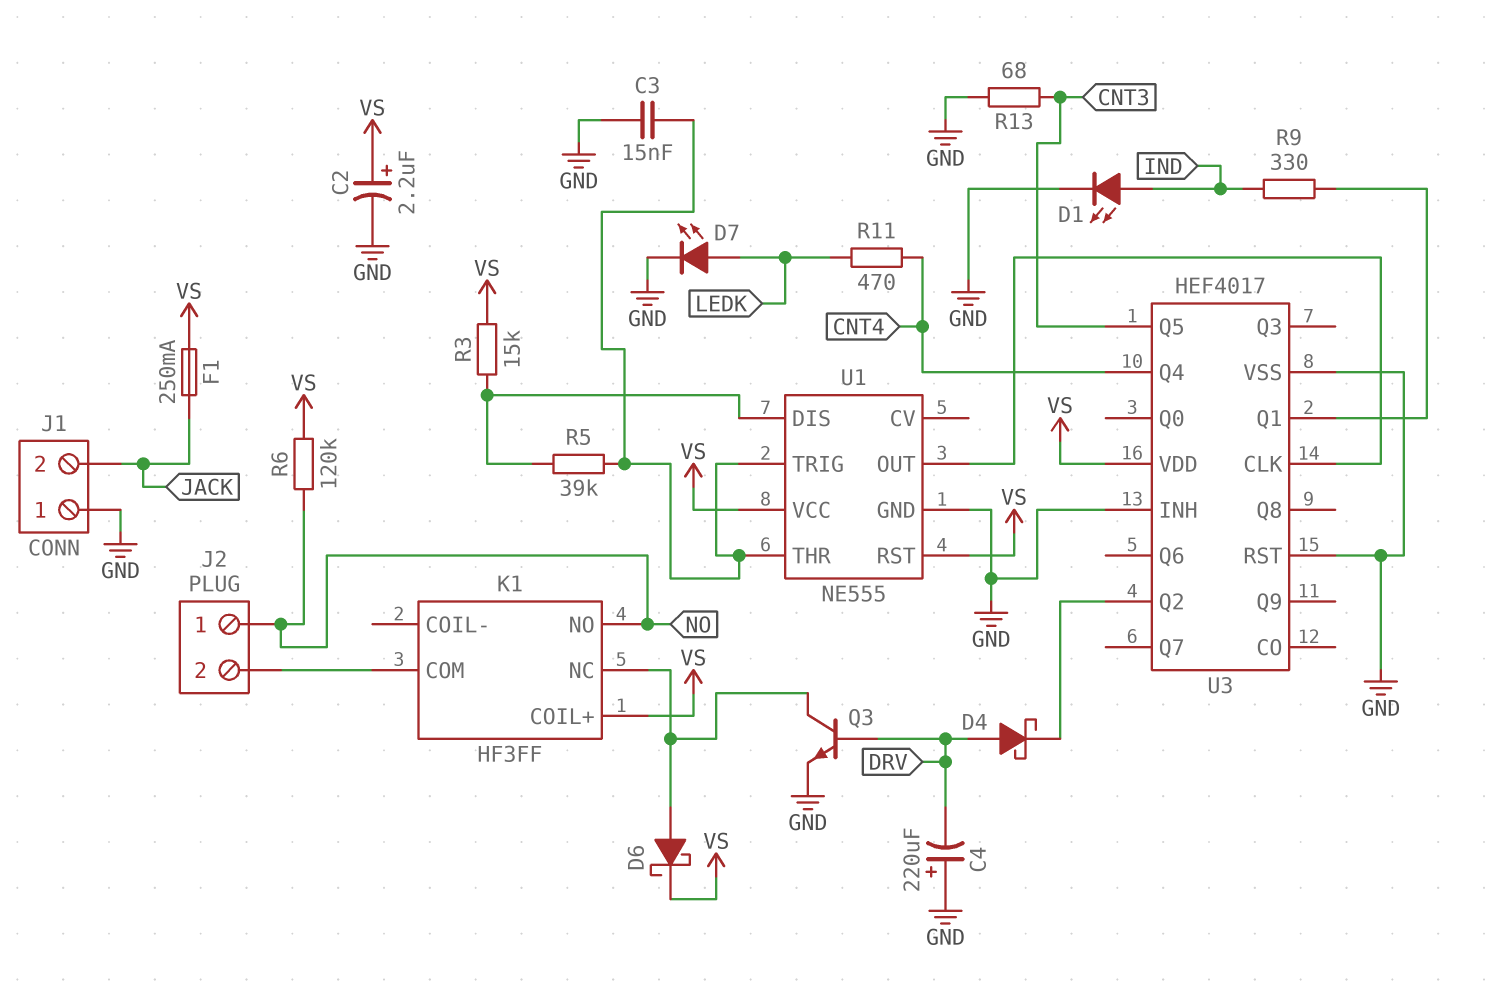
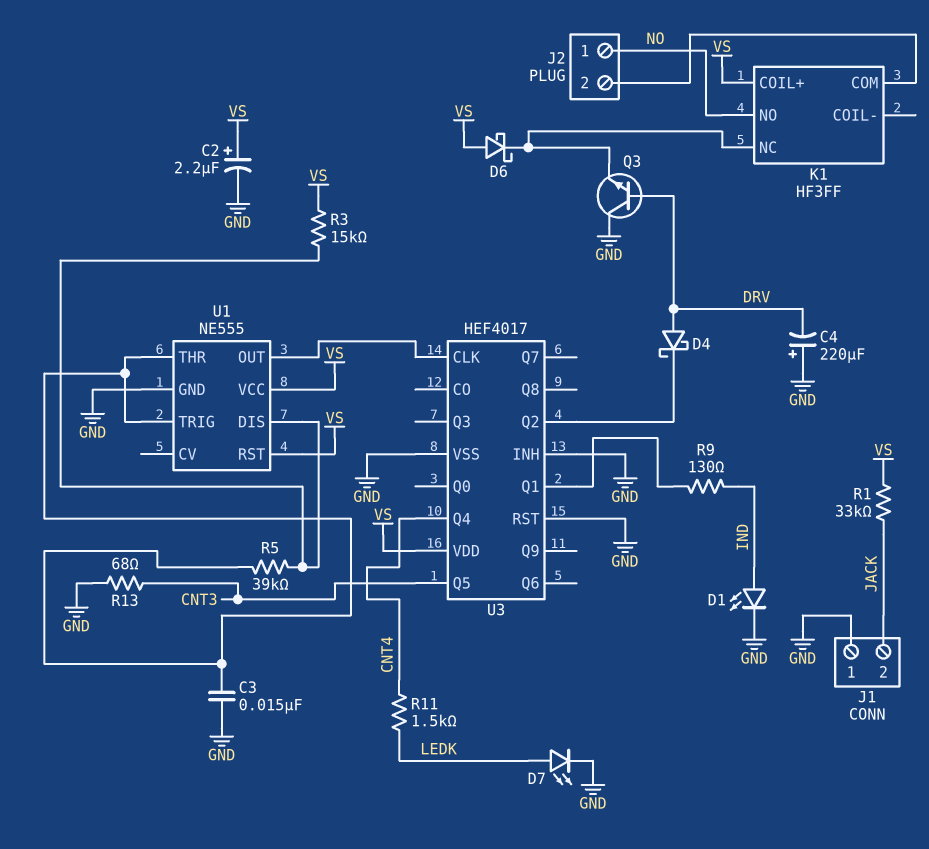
D6: schottky (A K1/NC, K VS) -> schottky (A VS, K K1/NC)
F1: 250mA (JACK, VS) -> none
Q3: NPN (B DRV, C K1/NC, E GND) -> NPN (B DRV, C GND, E K1/NC)
R1: none -> 33k (JACK, VS)
R6: 120k (NO, VS) -> none
R9: 330 (IND, U3/Q1) -> 130 (IND, U3/Q1)
R11: 470 (CNT4, LEDK) -> 1.5k (CNT4, LEDK)

